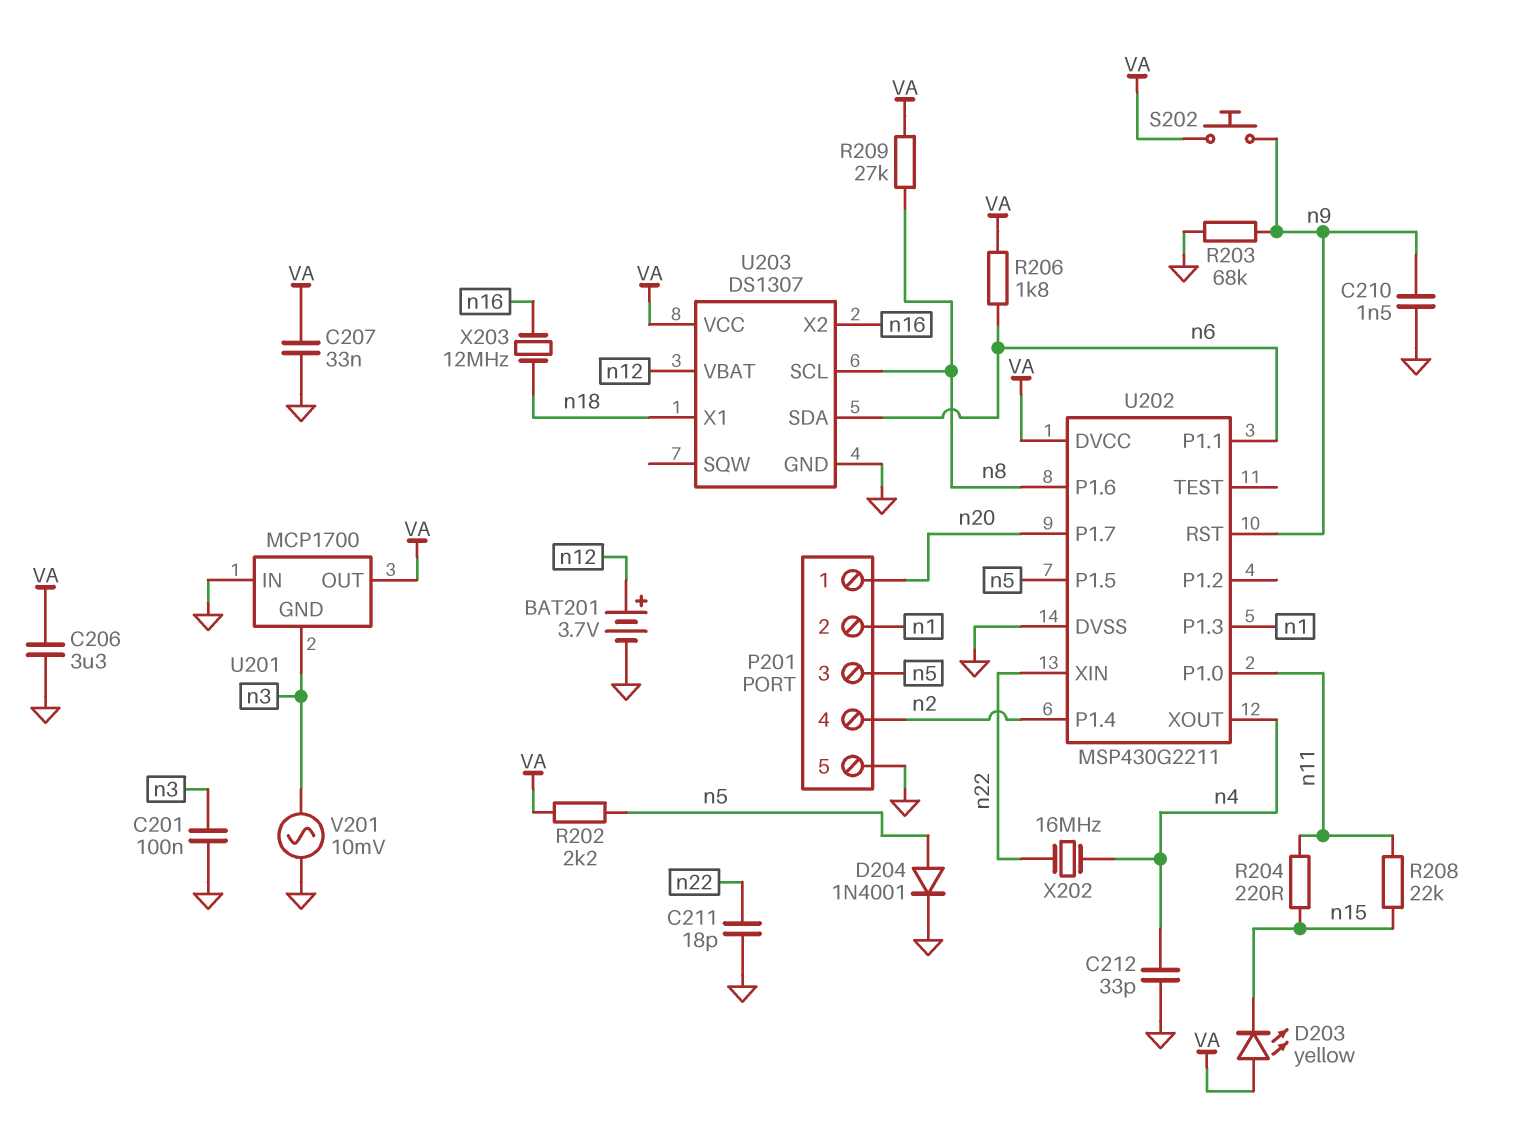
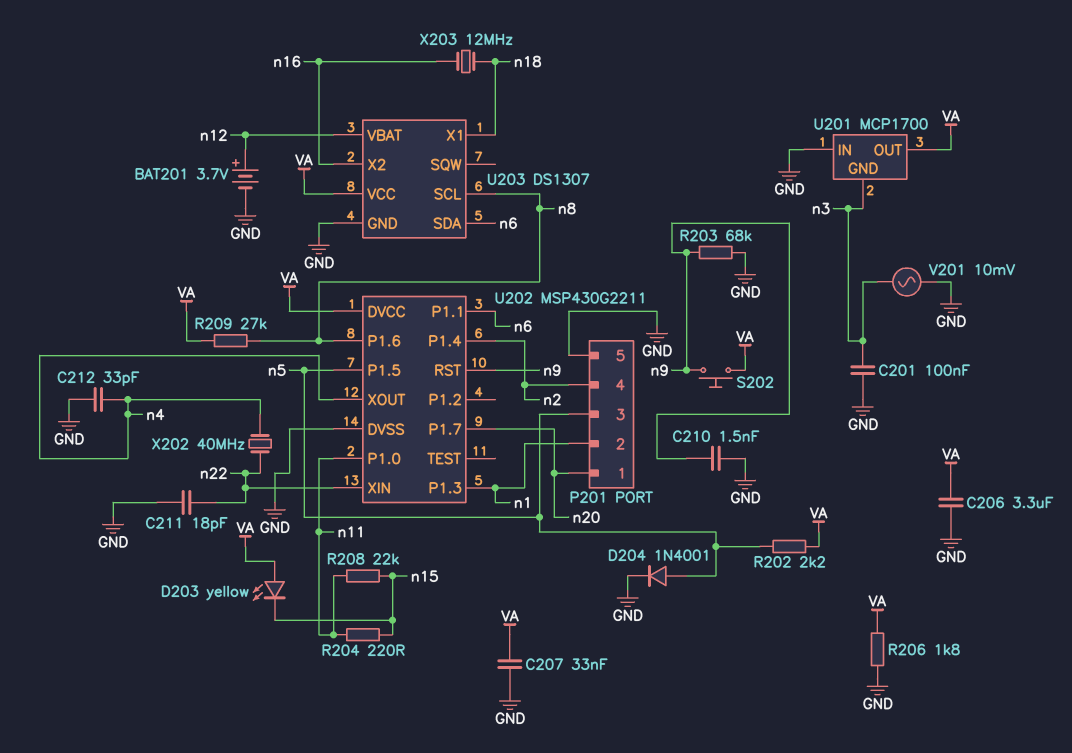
R206: 1.8k (VA, n6) -> 1.8k (GND, VA)
X202: 16MHz (n4, n22) -> 40MHz (n4, n22)

